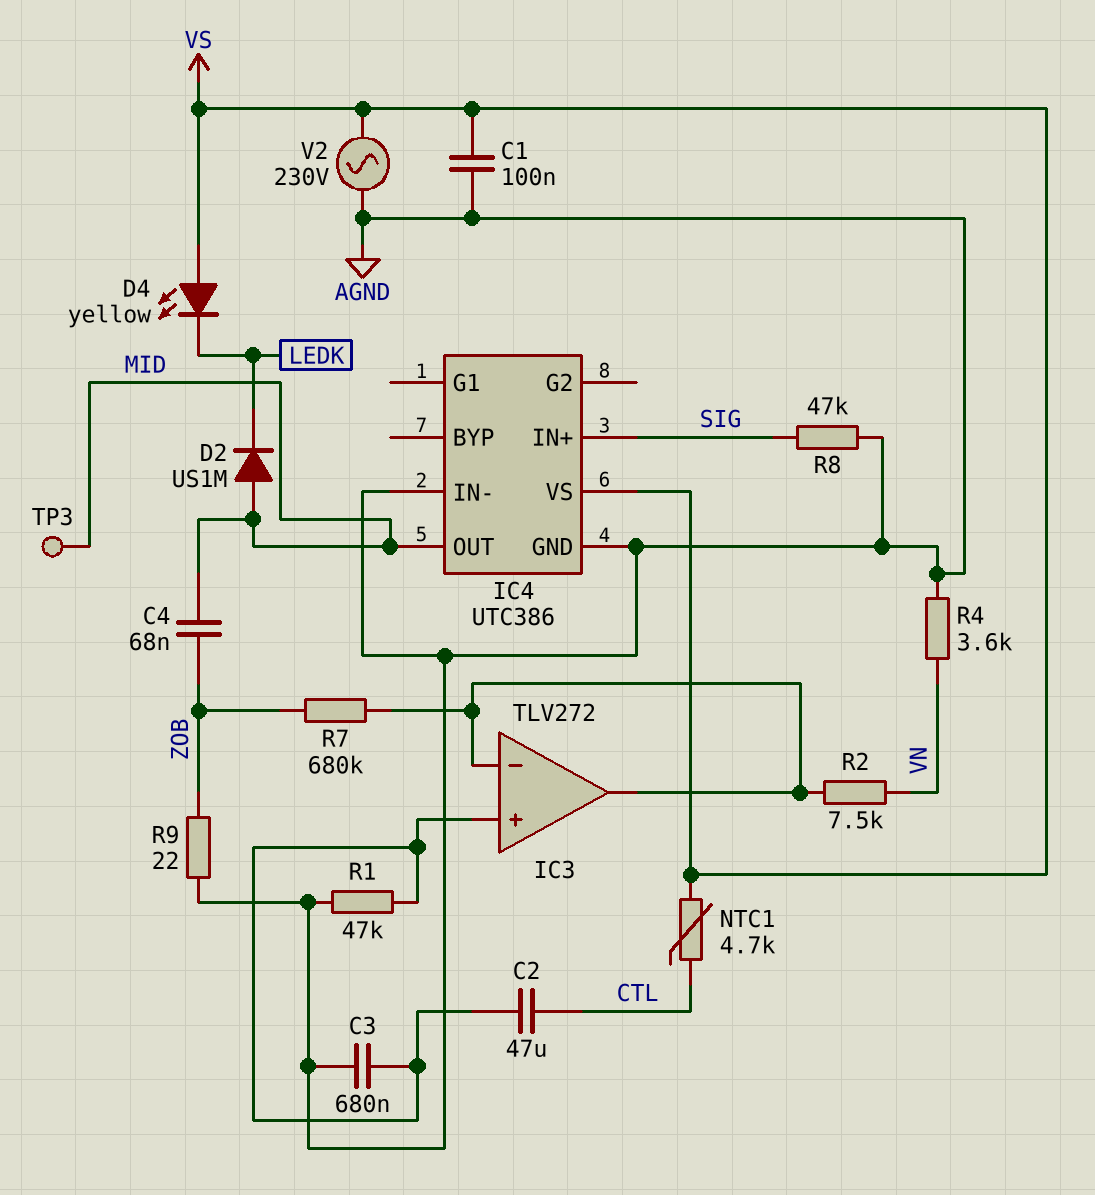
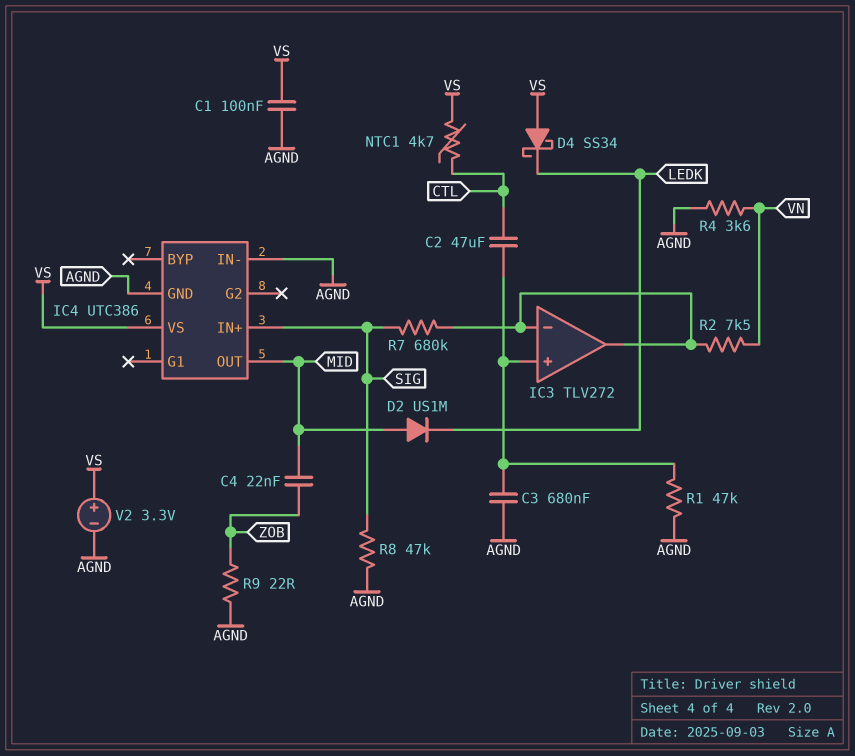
C4: 68nF (MID, ZOB) -> 22nF (MID, ZOB)
D4: LED yellow (A VS, K LEDK) -> schottky SS34 (A VS, K LEDK)
R7: 680k (IC3/in-, ZOB) -> 680k (IC3/in-, SIG)
TP3: test point (MID) -> none
V2: AC 230V (AGND, VS) -> 3.3V (plus VS, minus AGND)

